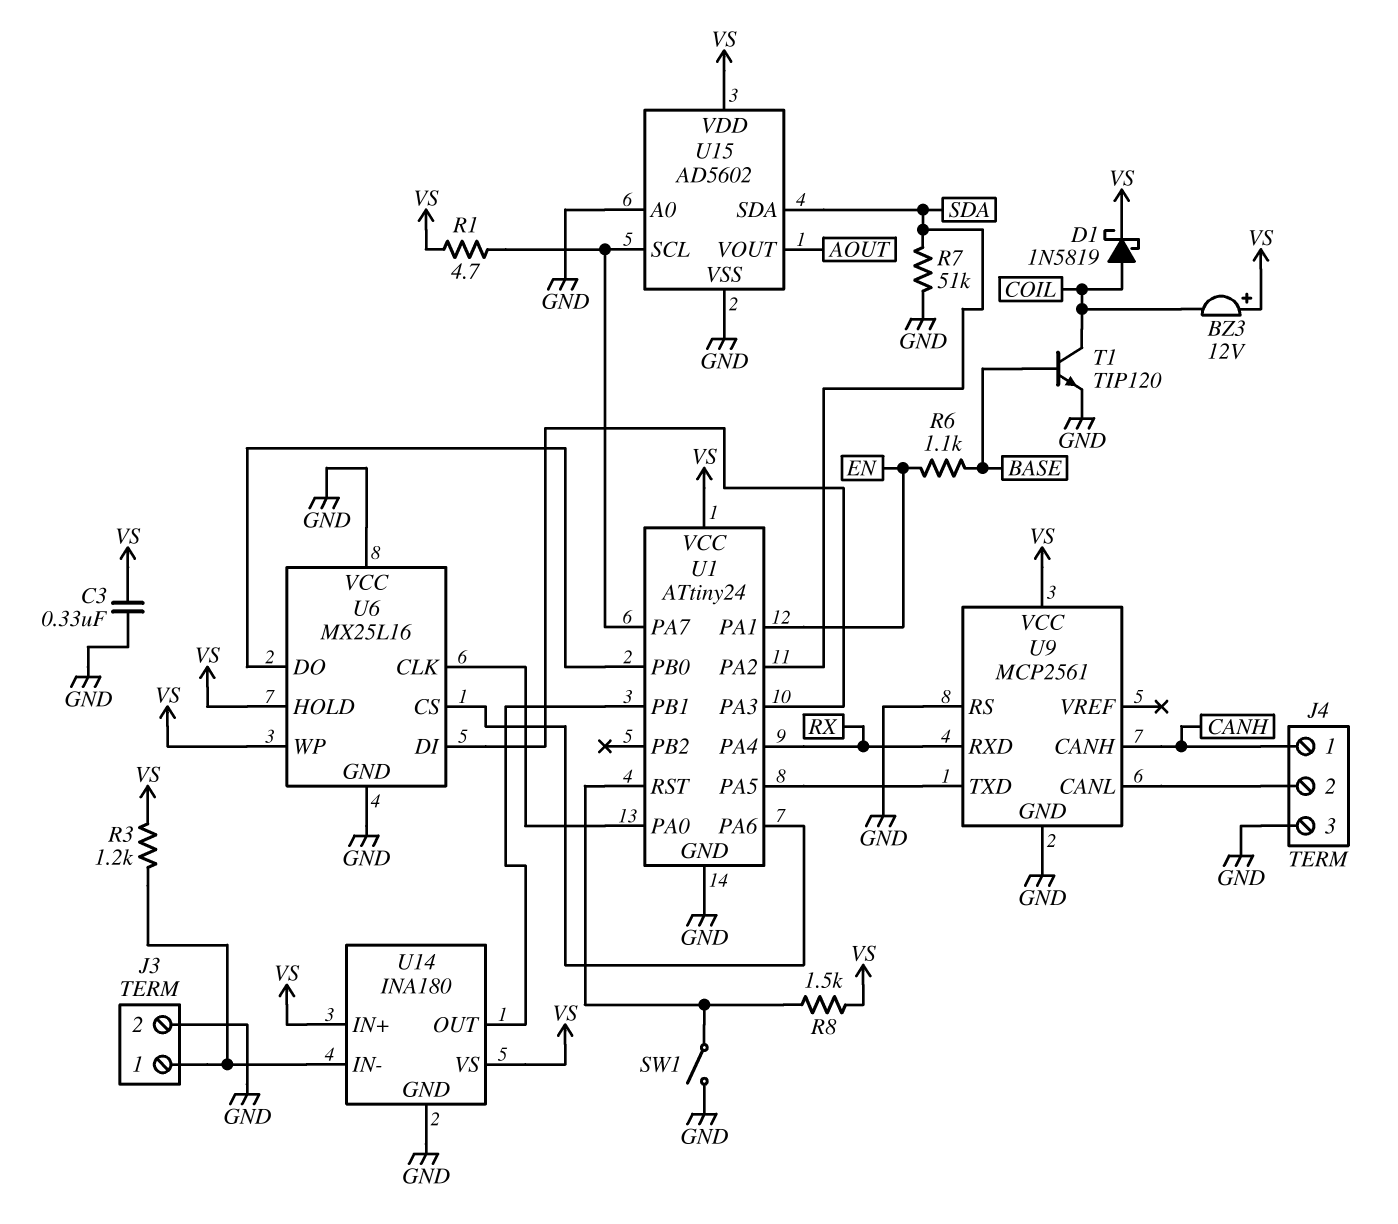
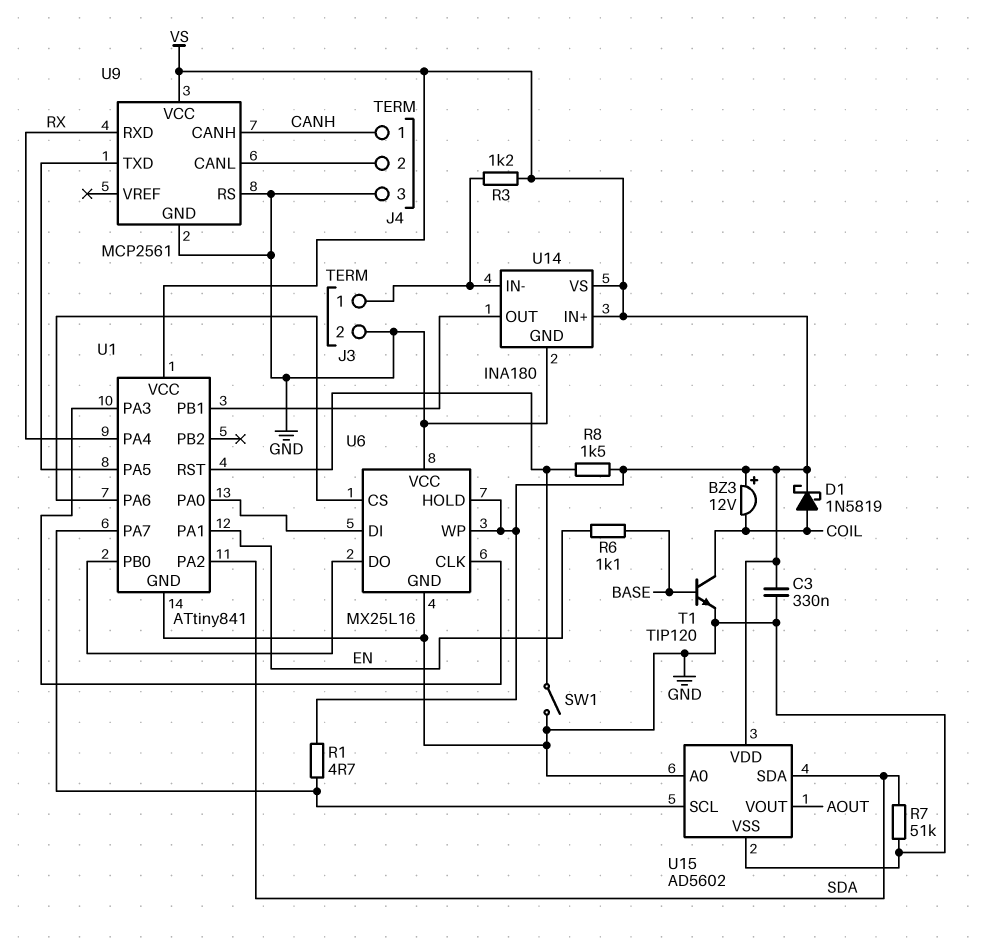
U1: ATtiny24 -> ATtiny841
U6 pin CLK: U1/PA0 -> U1/PA3
U6 pin DI: U1/PA3 -> U1/PA0

